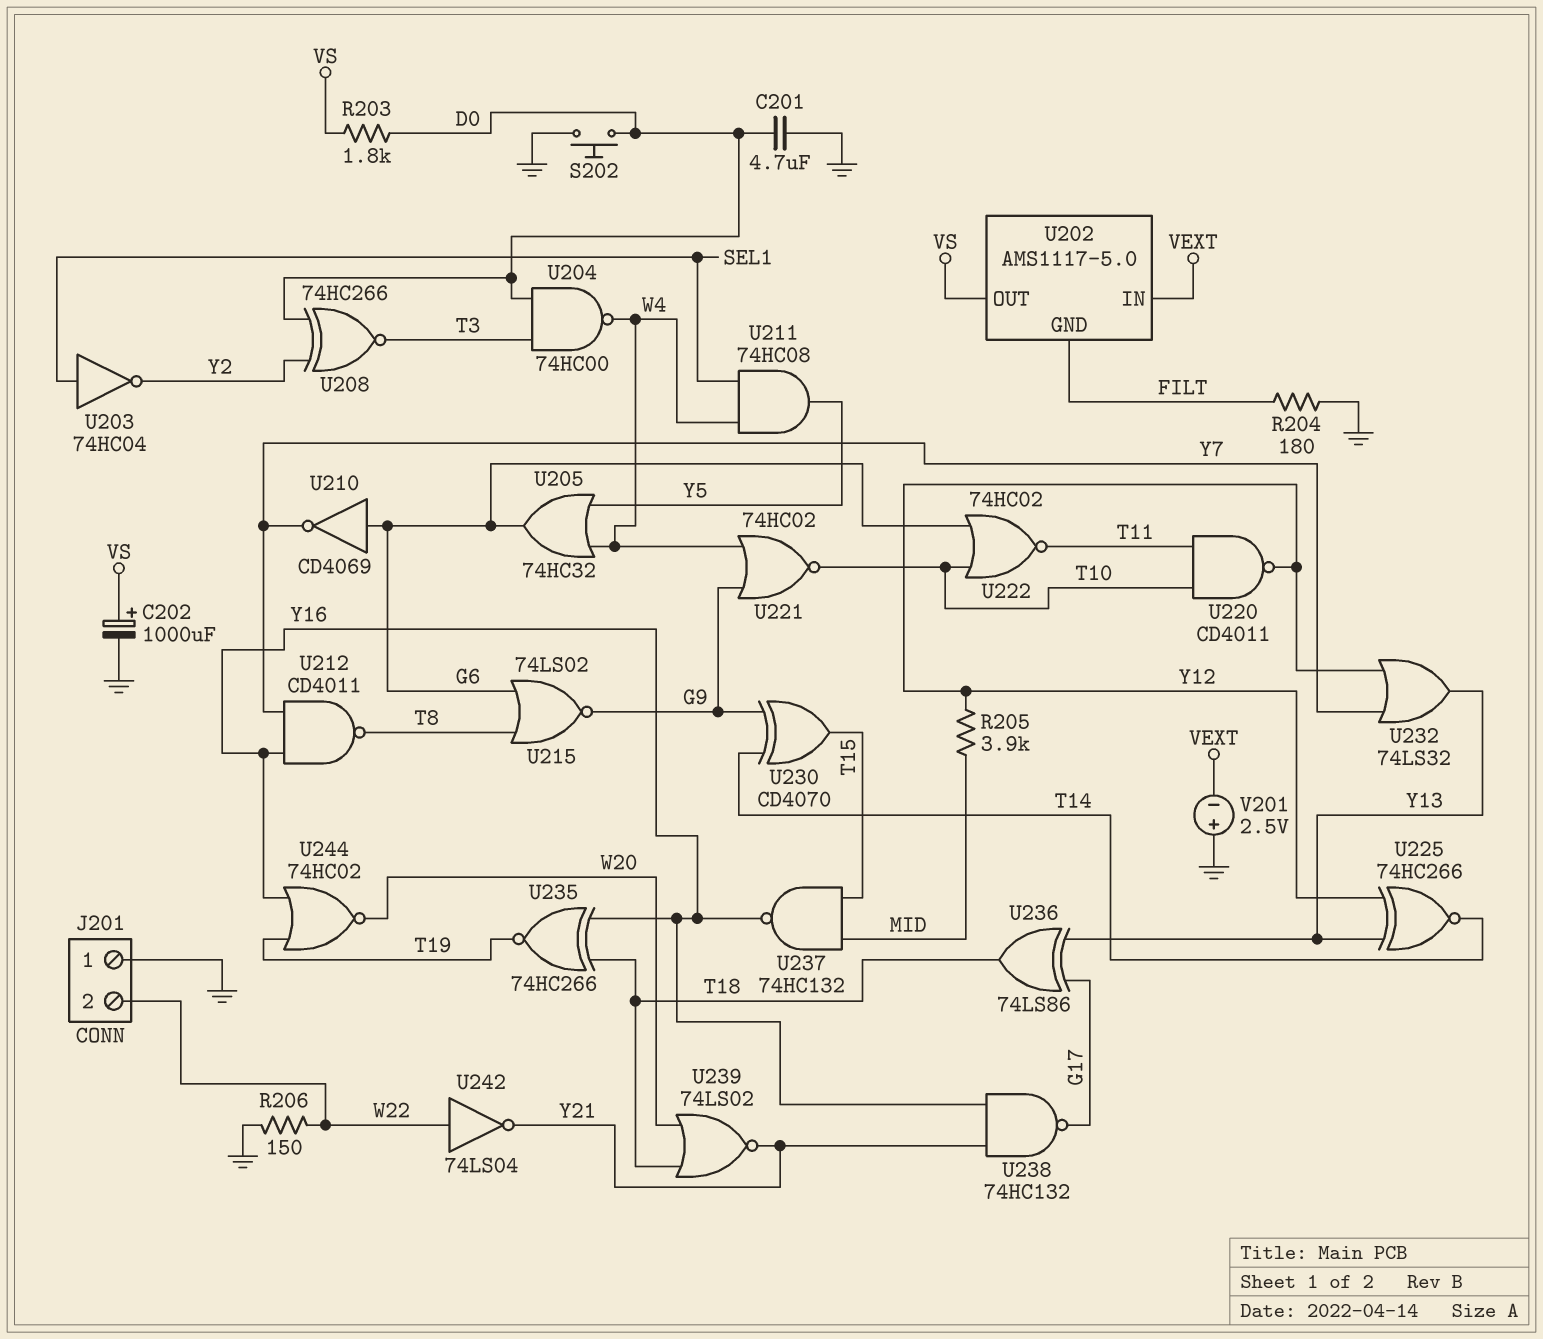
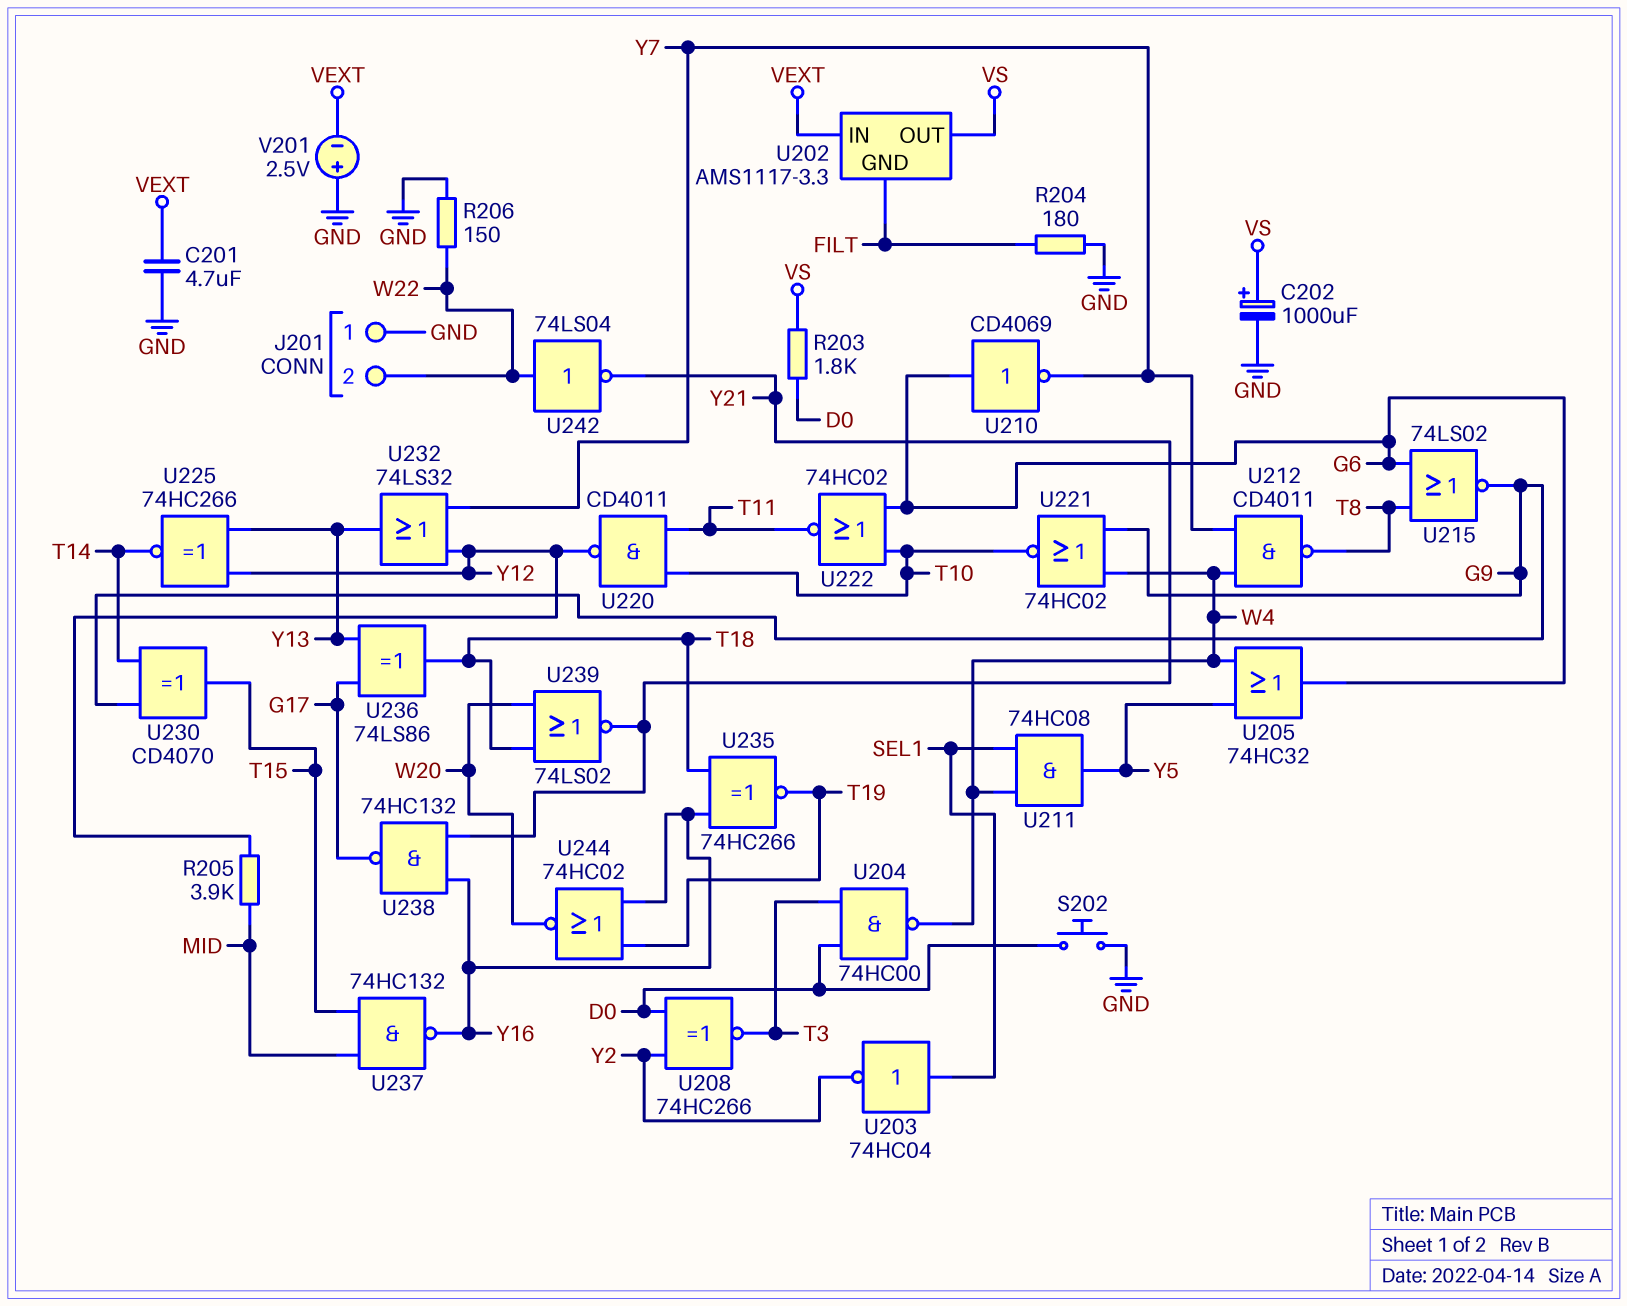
C201: 4.7uF (D0, GND) -> 4.7uF (GND, VEXT)
U202: AMS1117-5.0 -> AMS1117-3.3
U212: NAND CD4011 (in Y7, in Y16, out T8) -> NAND CD4011 (in W4, in Y7, out T8)

